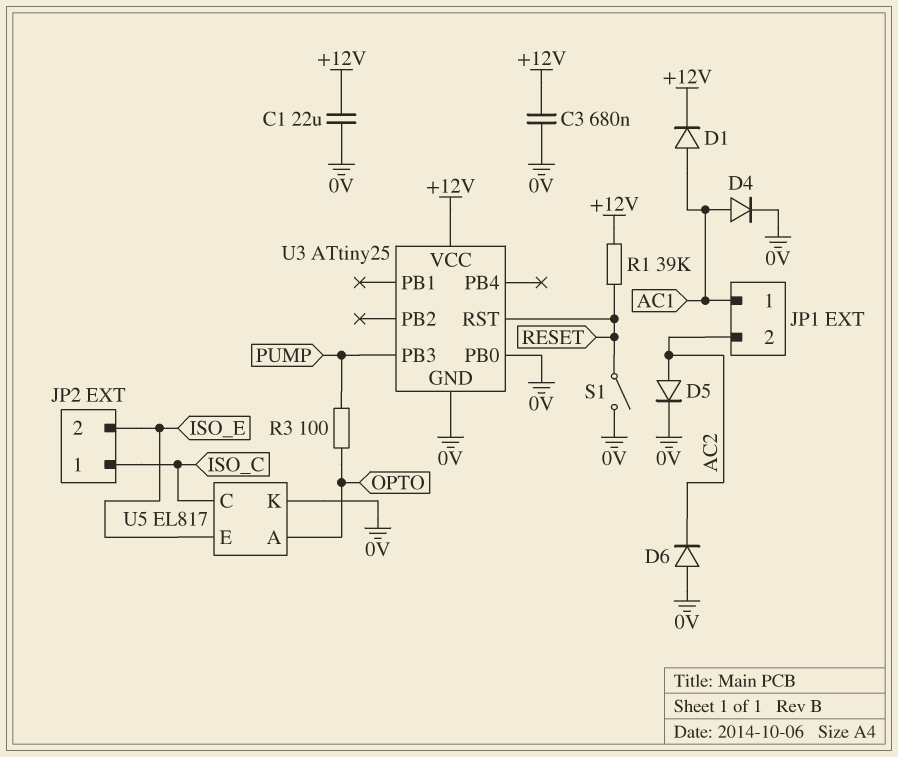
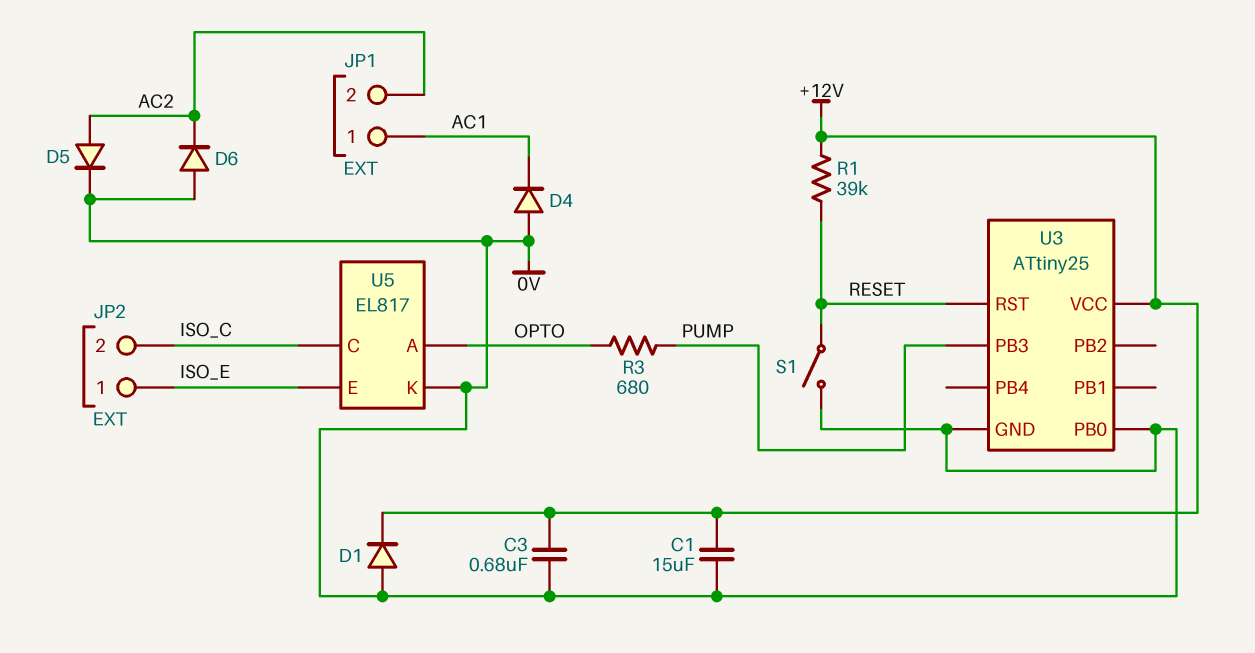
C1: 22uF (+12V, 0V) -> 15uF (+12V, 0V)
D1: diode (A AC1, K +12V) -> diode (A 0V, K +12V)
D4: diode (A AC1, K 0V) -> diode (A 0V, K AC1)
JP2 pin 1: ISO_C -> ISO_E
JP2 pin 2: ISO_E -> ISO_C
R3: 100 (OPTO, PUMP) -> 680 (OPTO, PUMP)

